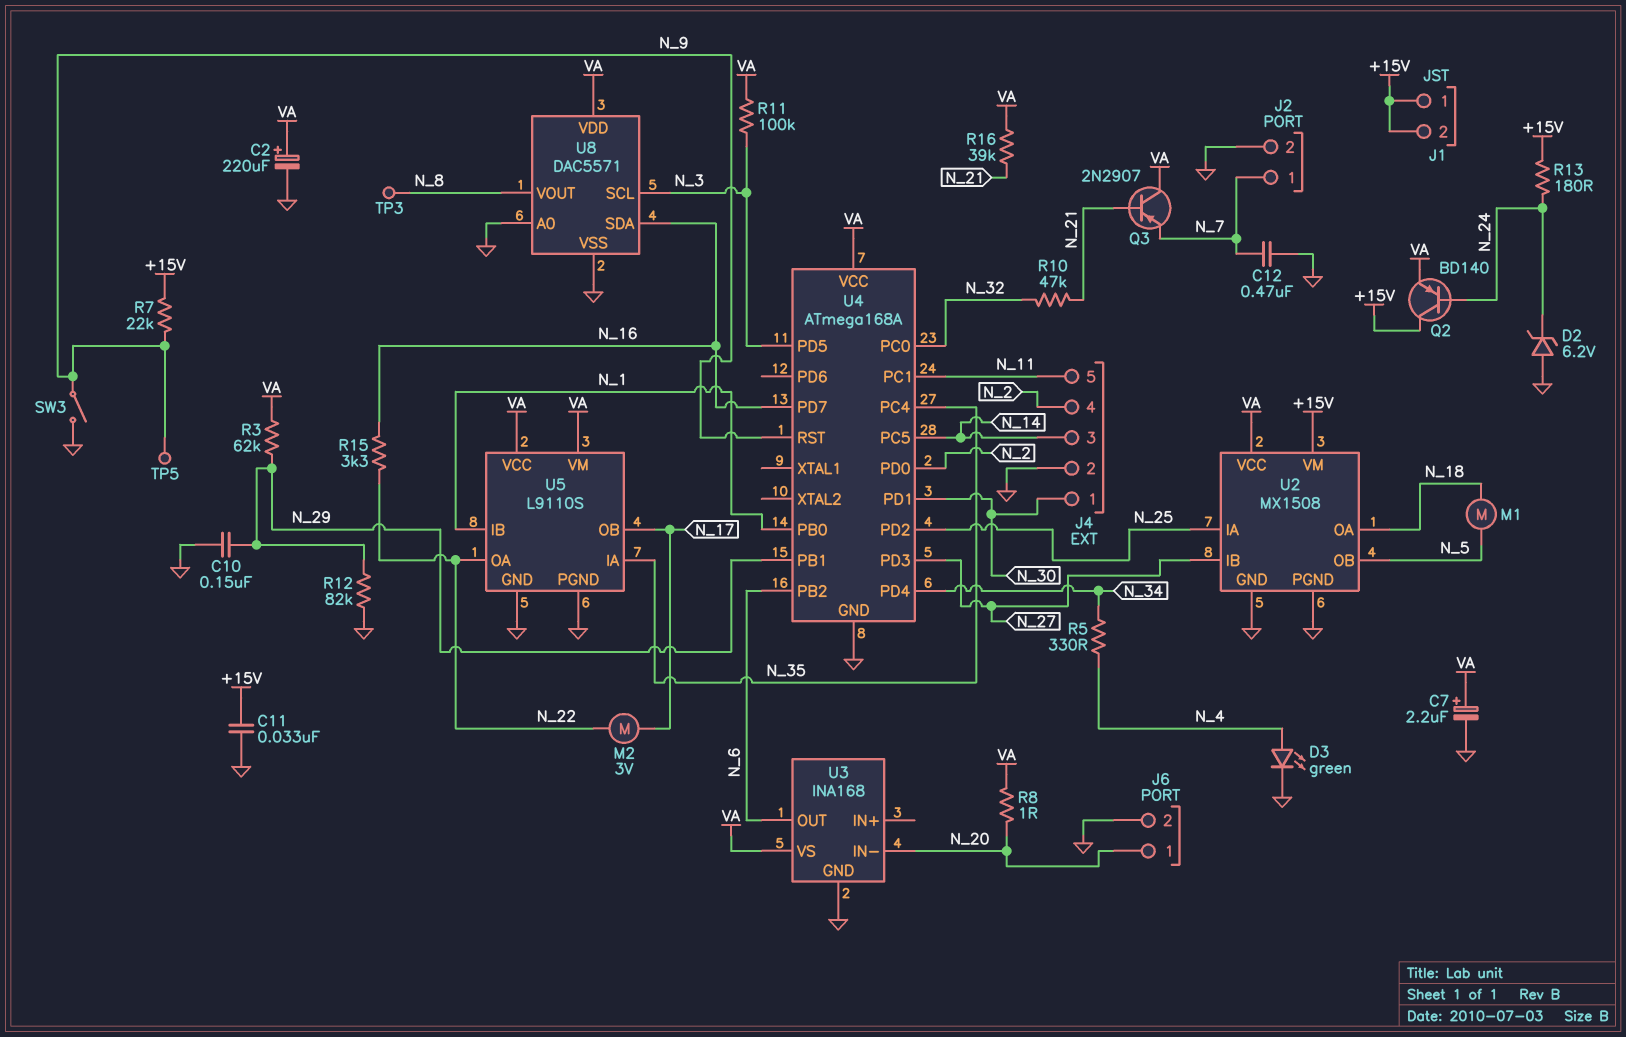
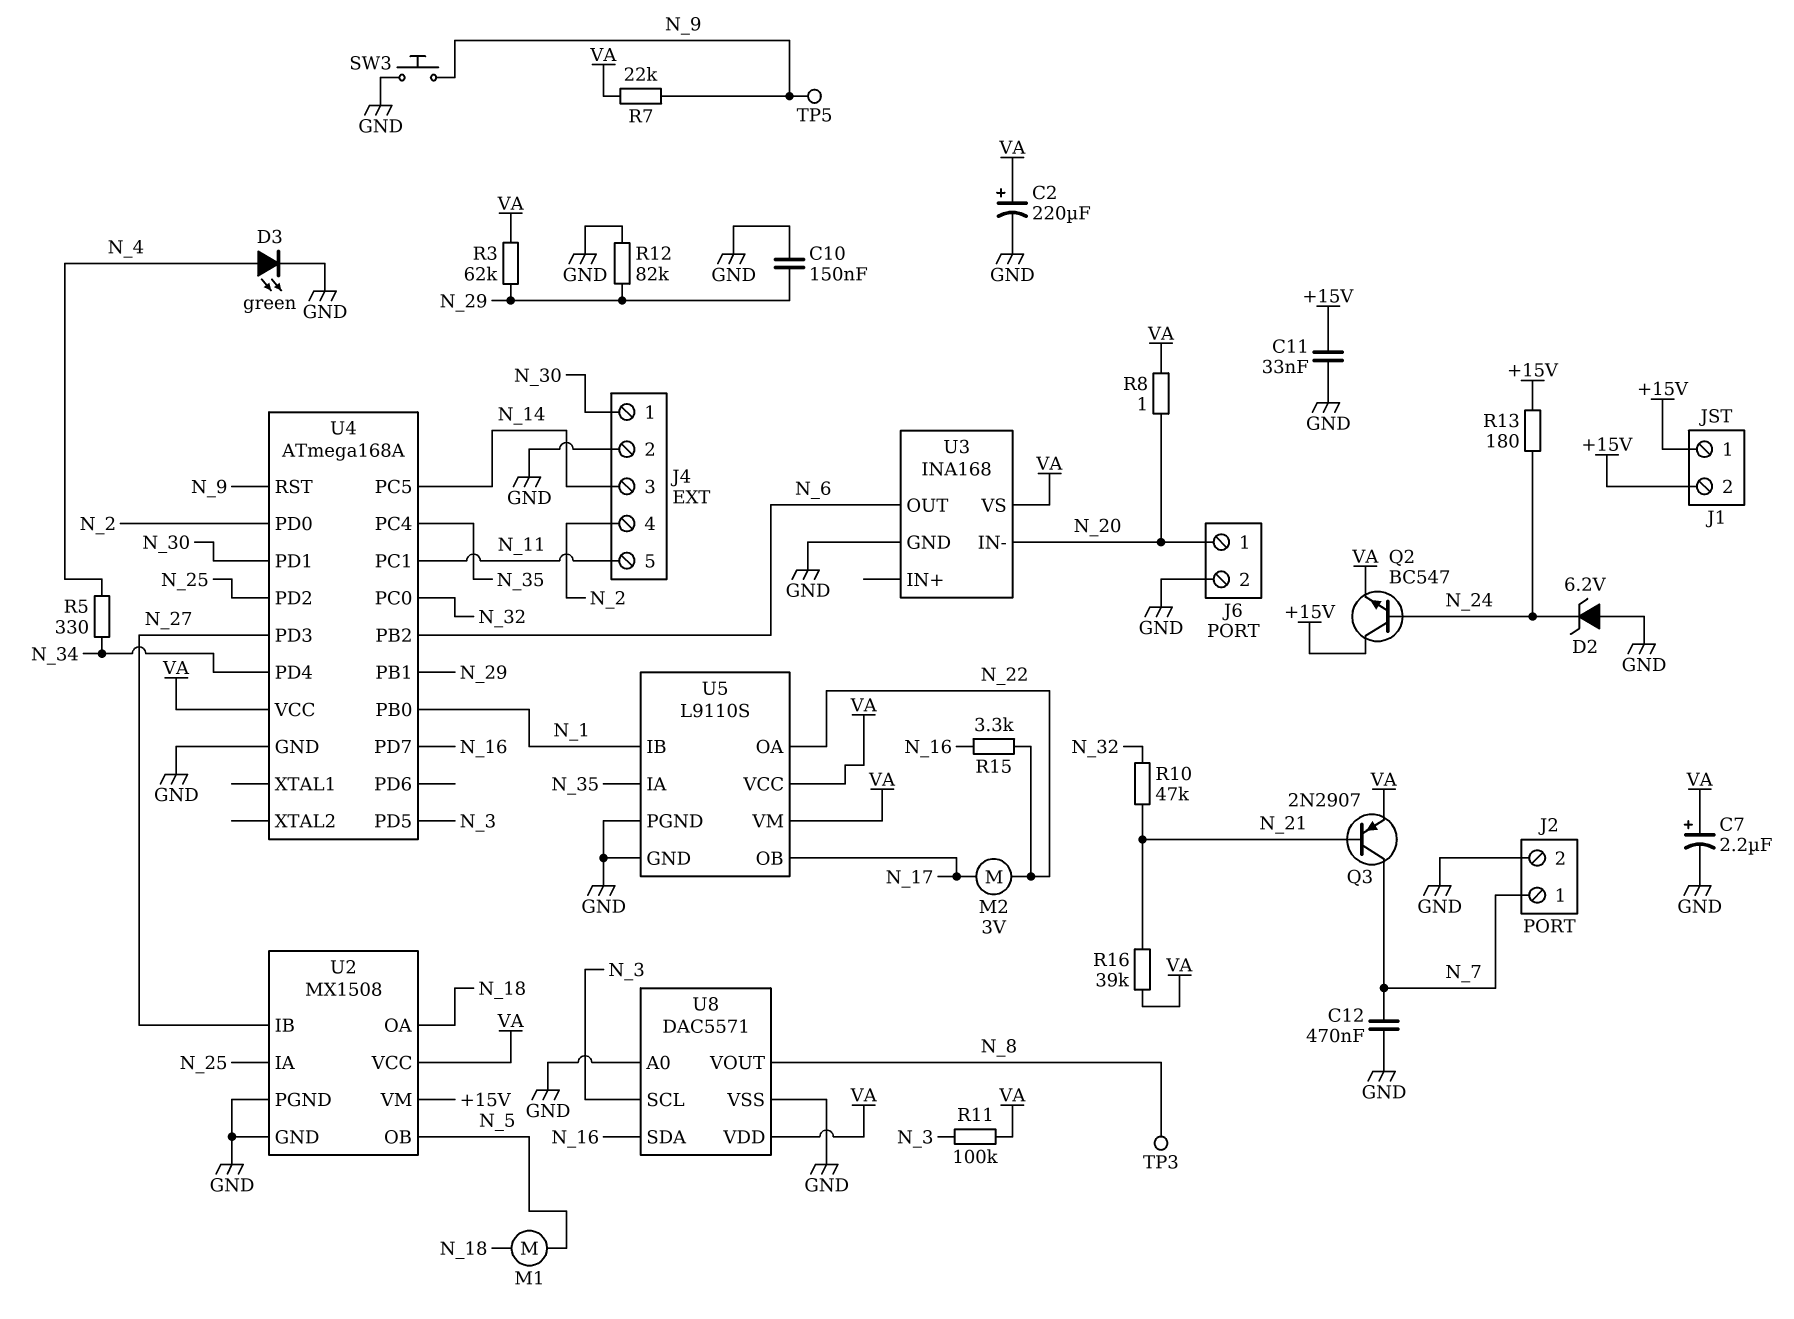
Q2: PNP BD140 (B N_24, C +15V, E VA) -> NPN BC547 (B N_24, C +15V, E VA)
Q3: PNP 2N2907 (B N_21, C VA, E N_7) -> PNP 2N2907 (B N_21, C N_7, E VA)
R7: 22k (+15V, N_9) -> 22k (N_9, VA)
SW3: switch (GND, N_9) -> button (GND, N_9)

